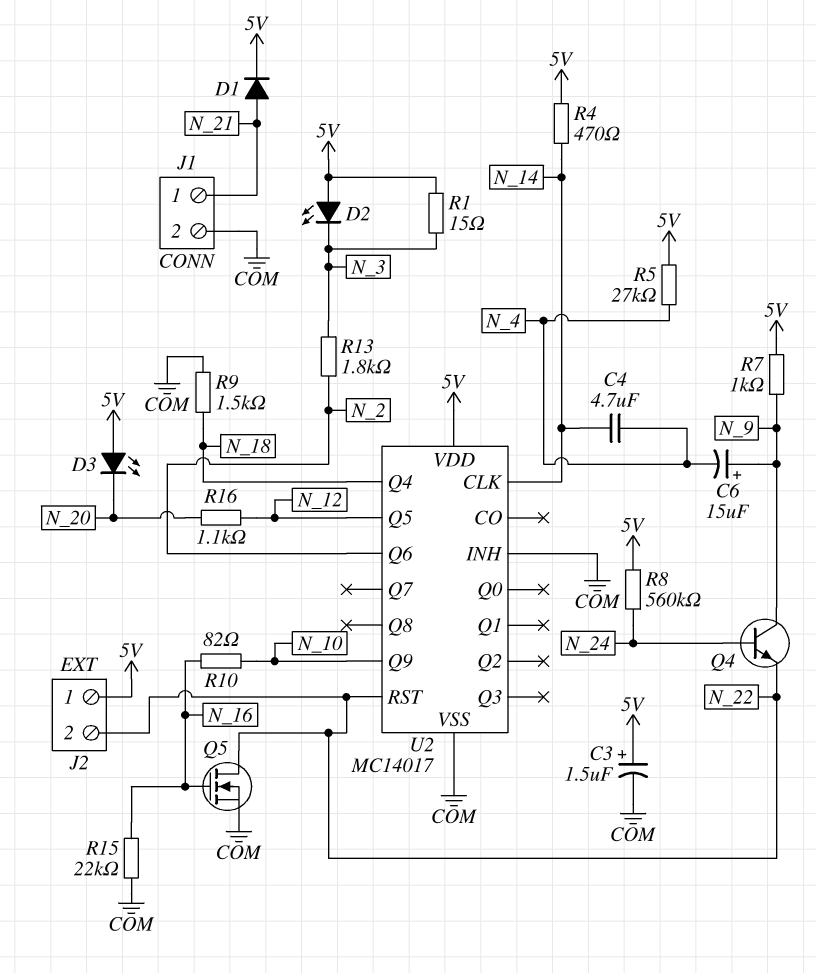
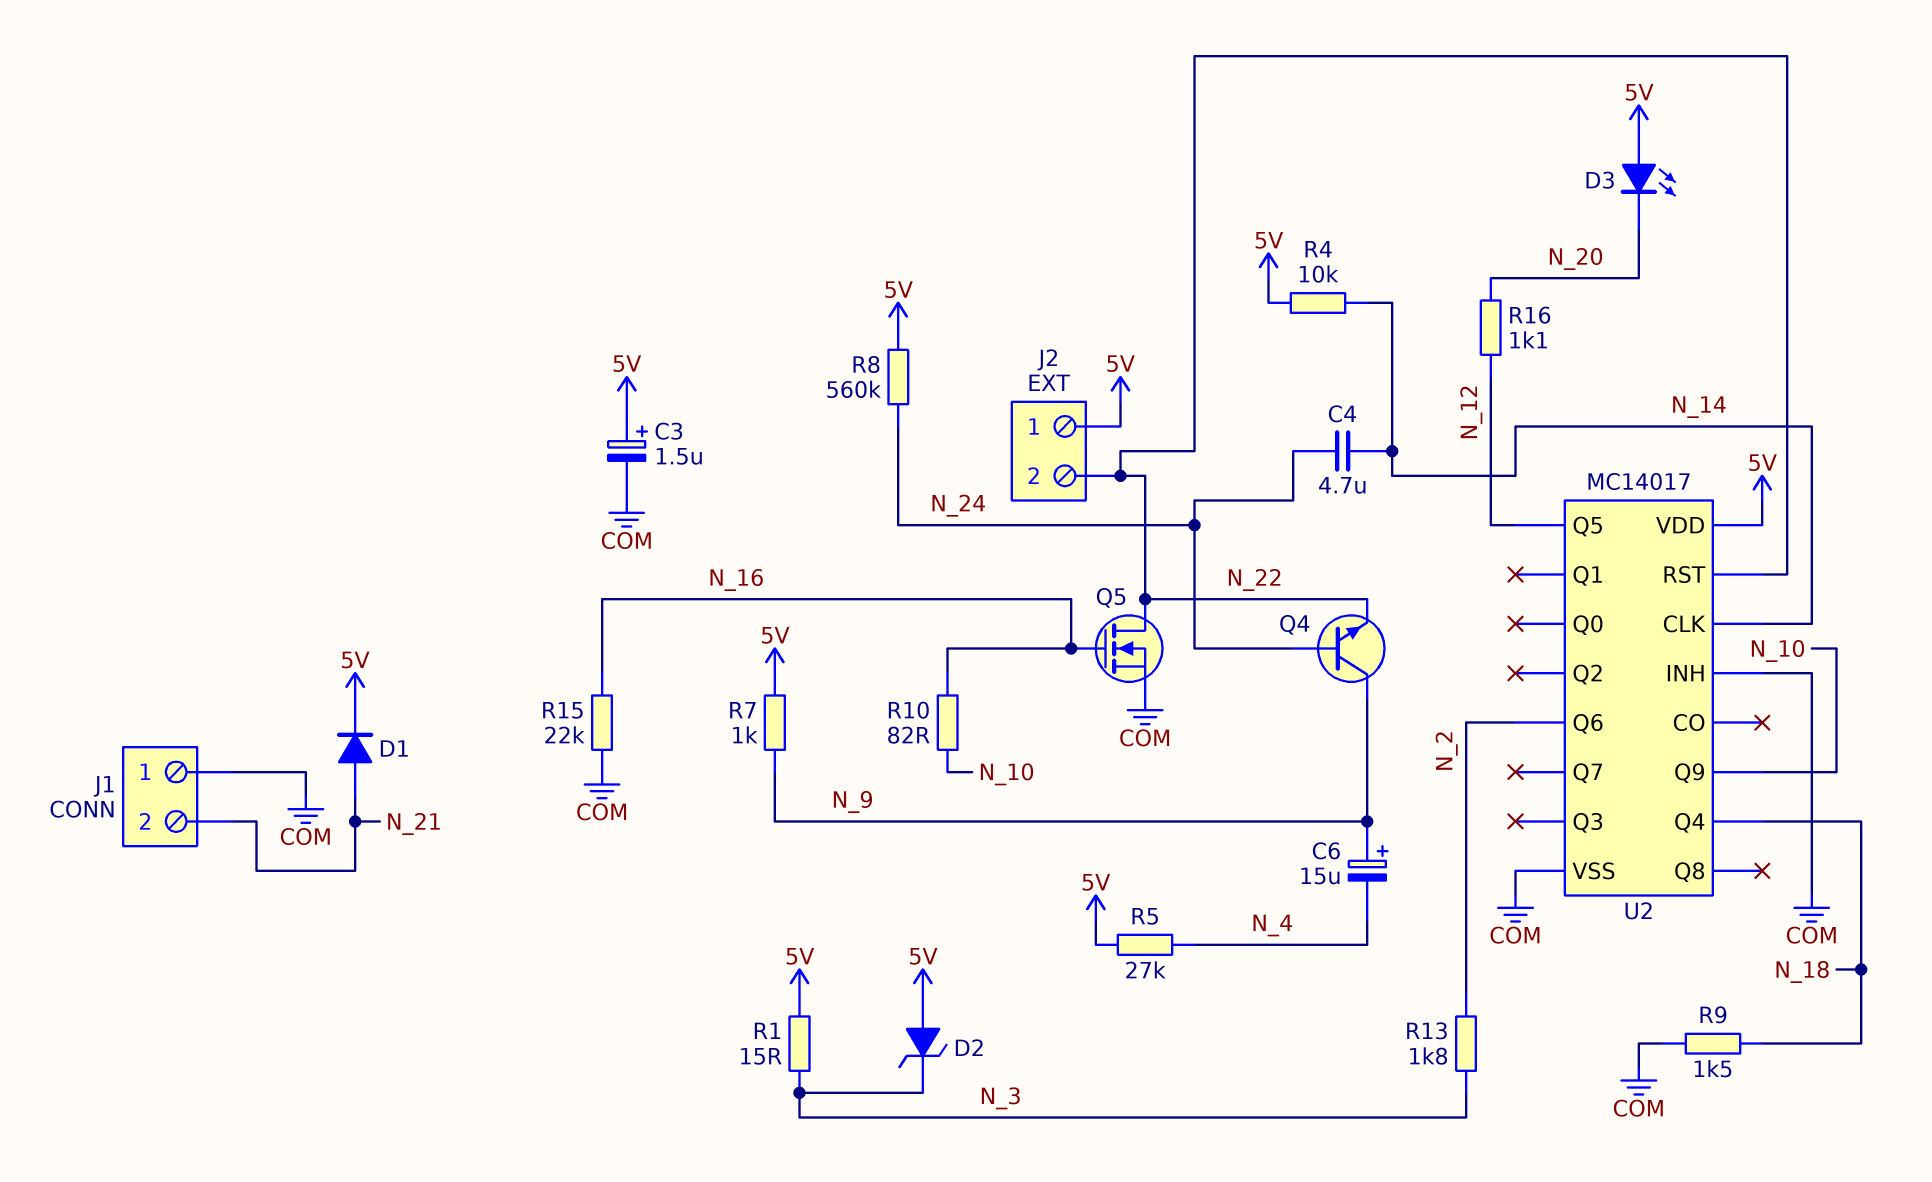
C4: 4.7uF (N_4, N_14) -> 4.7uF (N_14, N_24)
D2: LED (A 5V, K N_3) -> zener (A 5V, K N_3)
J1 pin 1: N_21 -> COM
J1 pin 2: COM -> N_21
R4: 470 (5V, N_14) -> 10k (5V, N_14)

